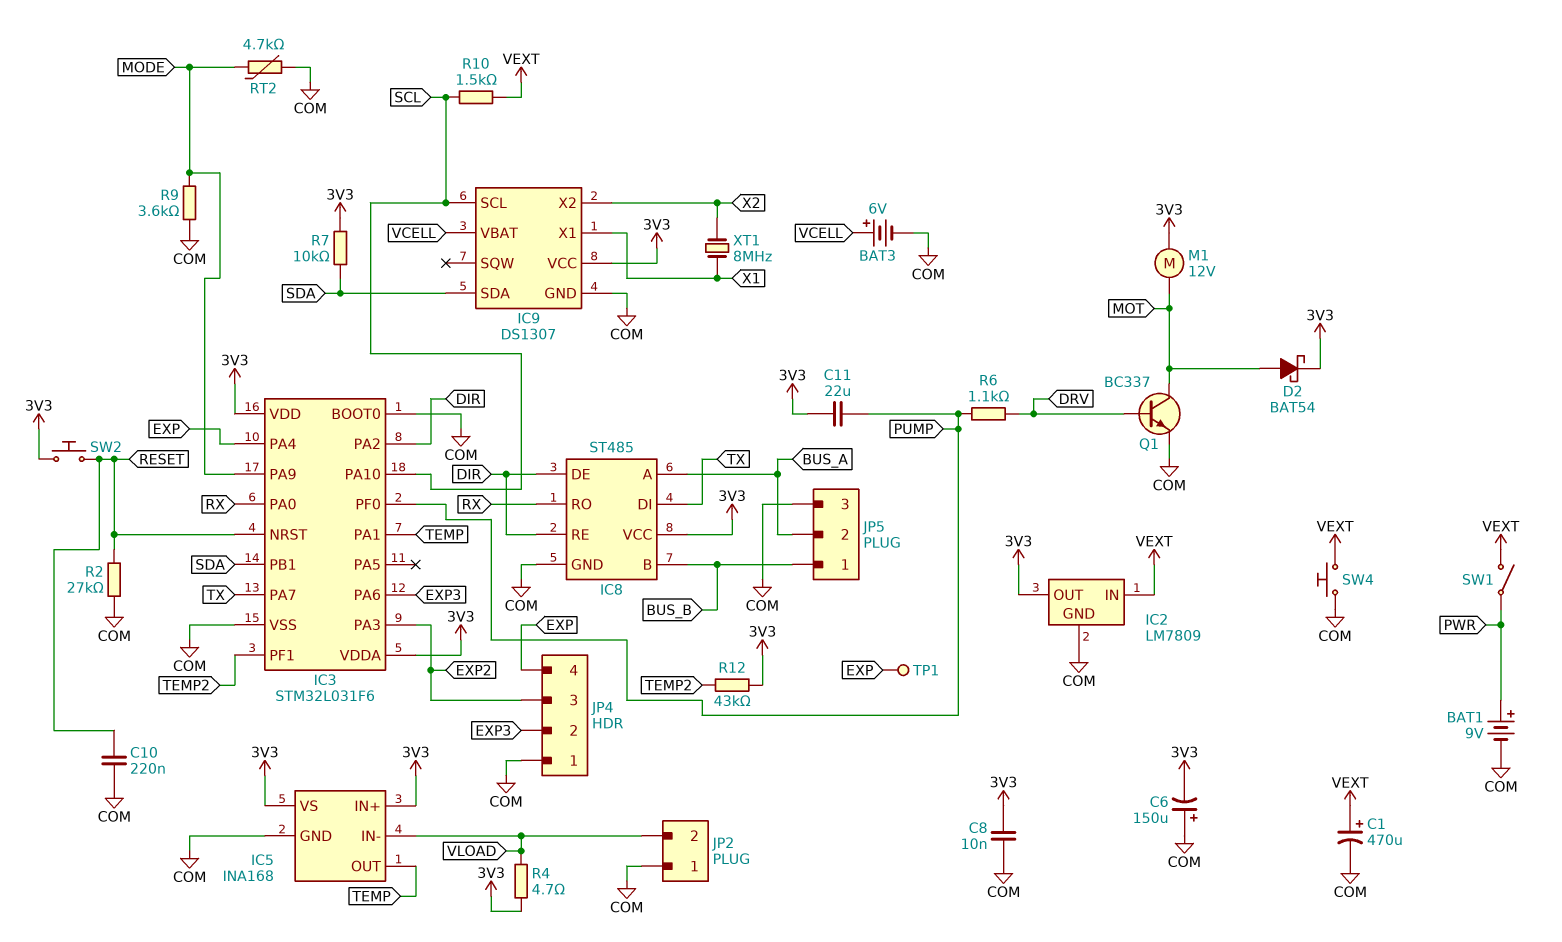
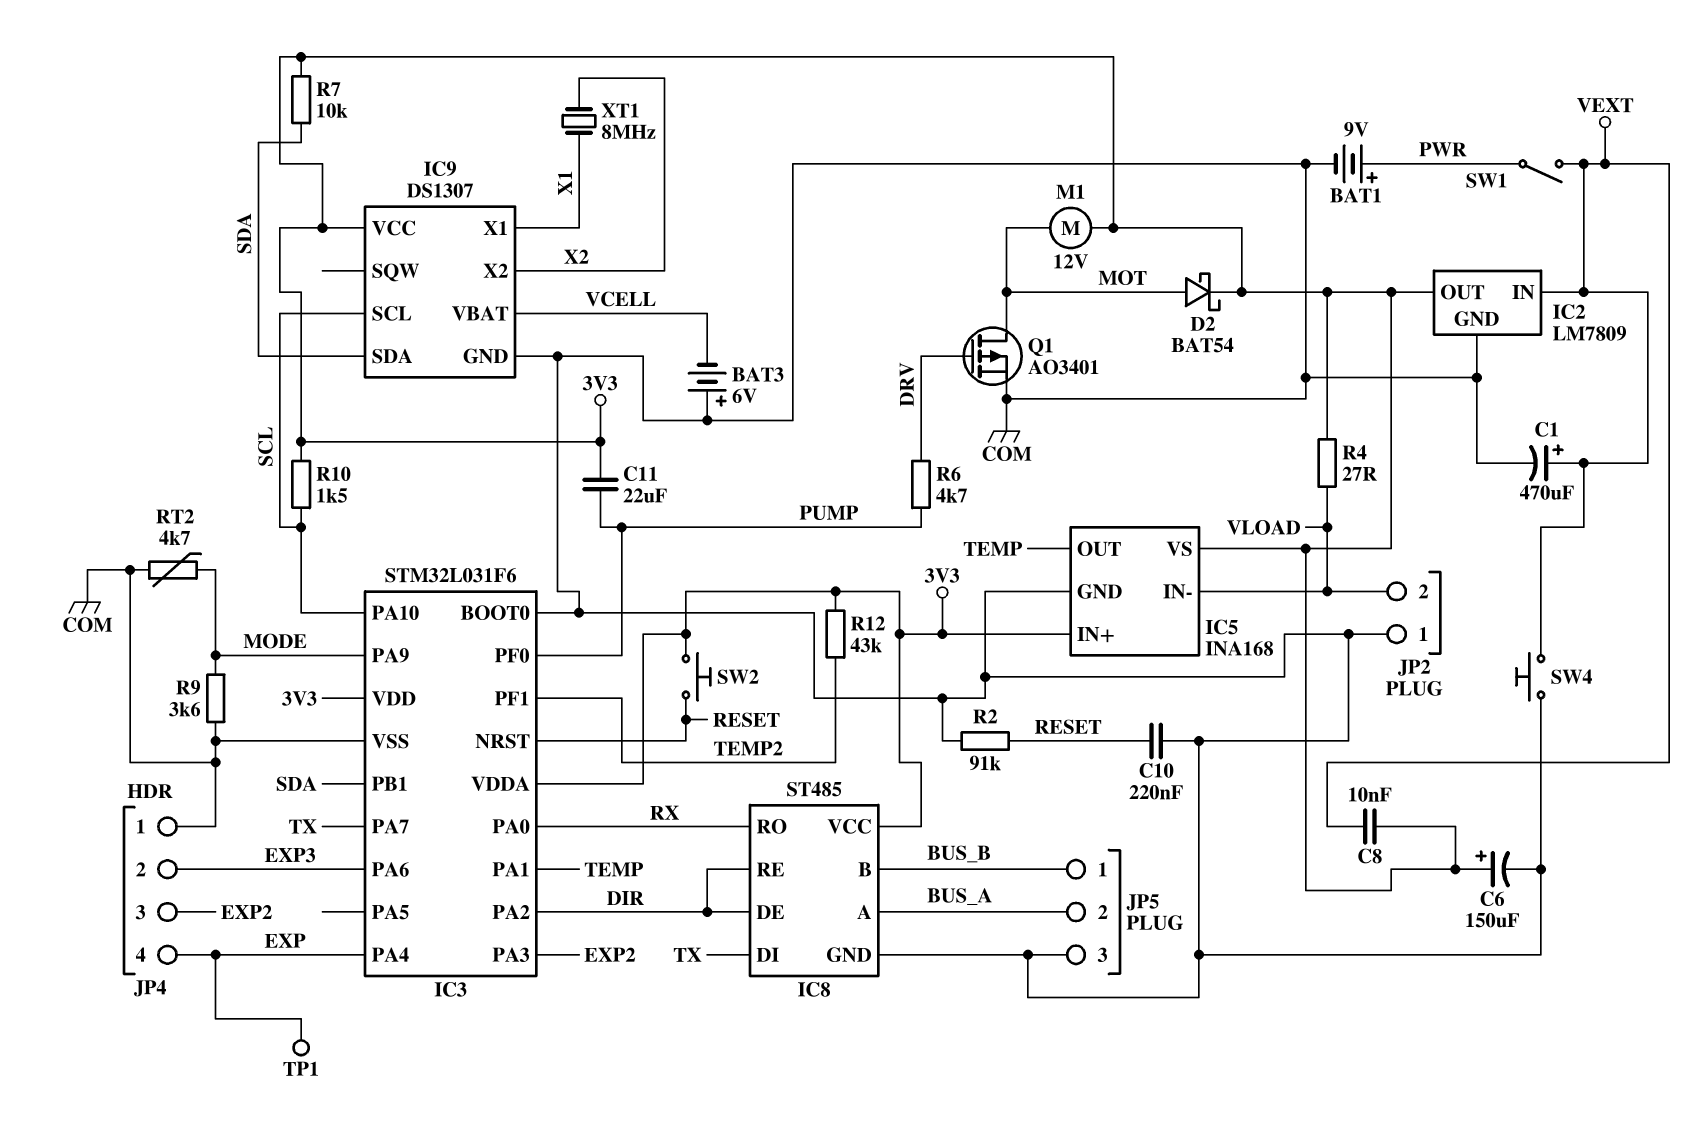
BAT3: 6V (plus VCELL, minus COM) -> 6V (plus COM, minus VCELL)
C6: 150uF (plus COM, minus 3V3) -> 150uF (plus 3V3, minus COM)
C8: 10nF (3V3, COM) -> 10nF (3V3, VEXT)
Q1: NPN BC337 (B DRV, C MOT, E COM) -> PMOS AO3401 (G DRV, D MOT, S COM)
R2: 27k (COM, RESET) -> 91k (COM, RESET)
R4: 4.7 (3V3, VLOAD) -> 27 (3V3, VLOAD)
R6: 1.1k (DRV, PUMP) -> 4.7k (DRV, PUMP)
R10: 1.5k (SCL, VEXT) -> 1.5k (3V3, SCL)

